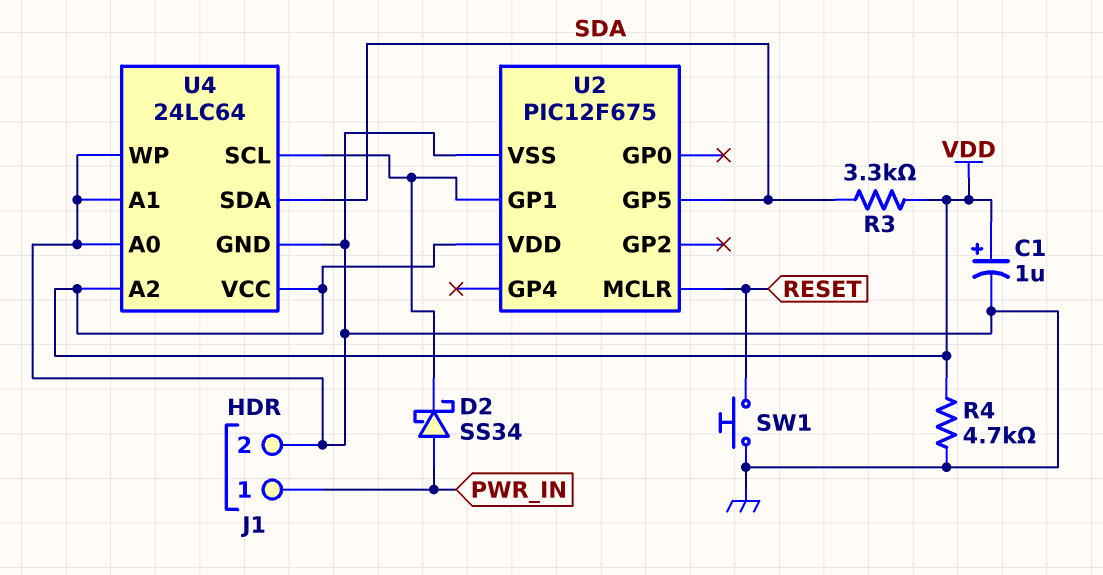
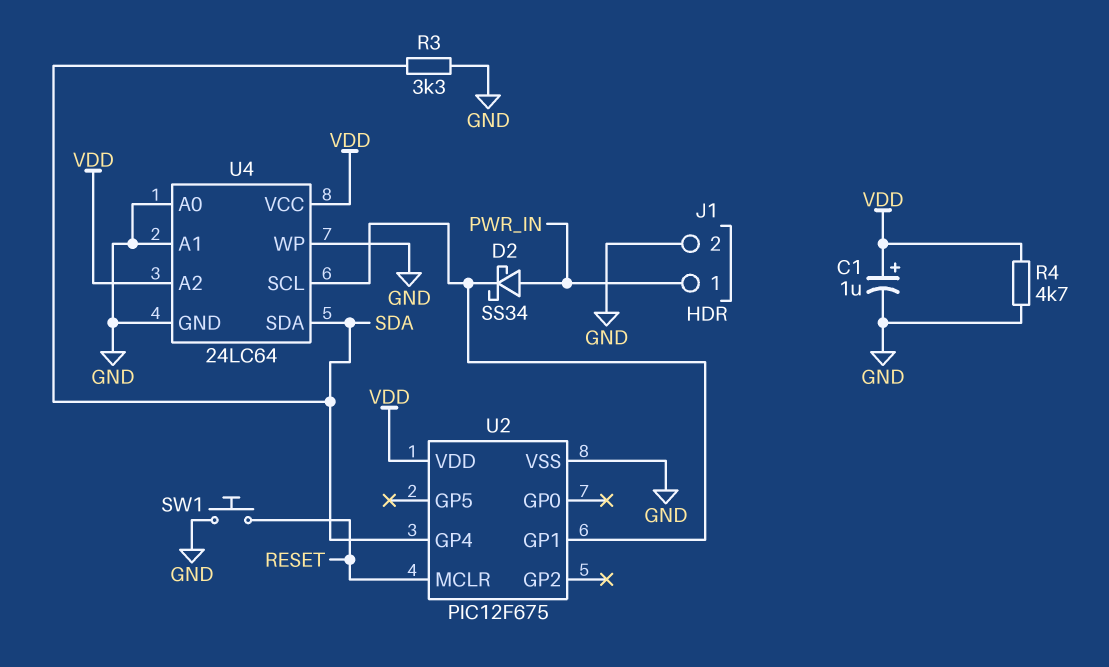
R3: 3.3k (SDA, VDD) -> 3.3k (GND, SDA)
U2 pin GP4: none -> SDA
U2 pin GP5: SDA -> none

